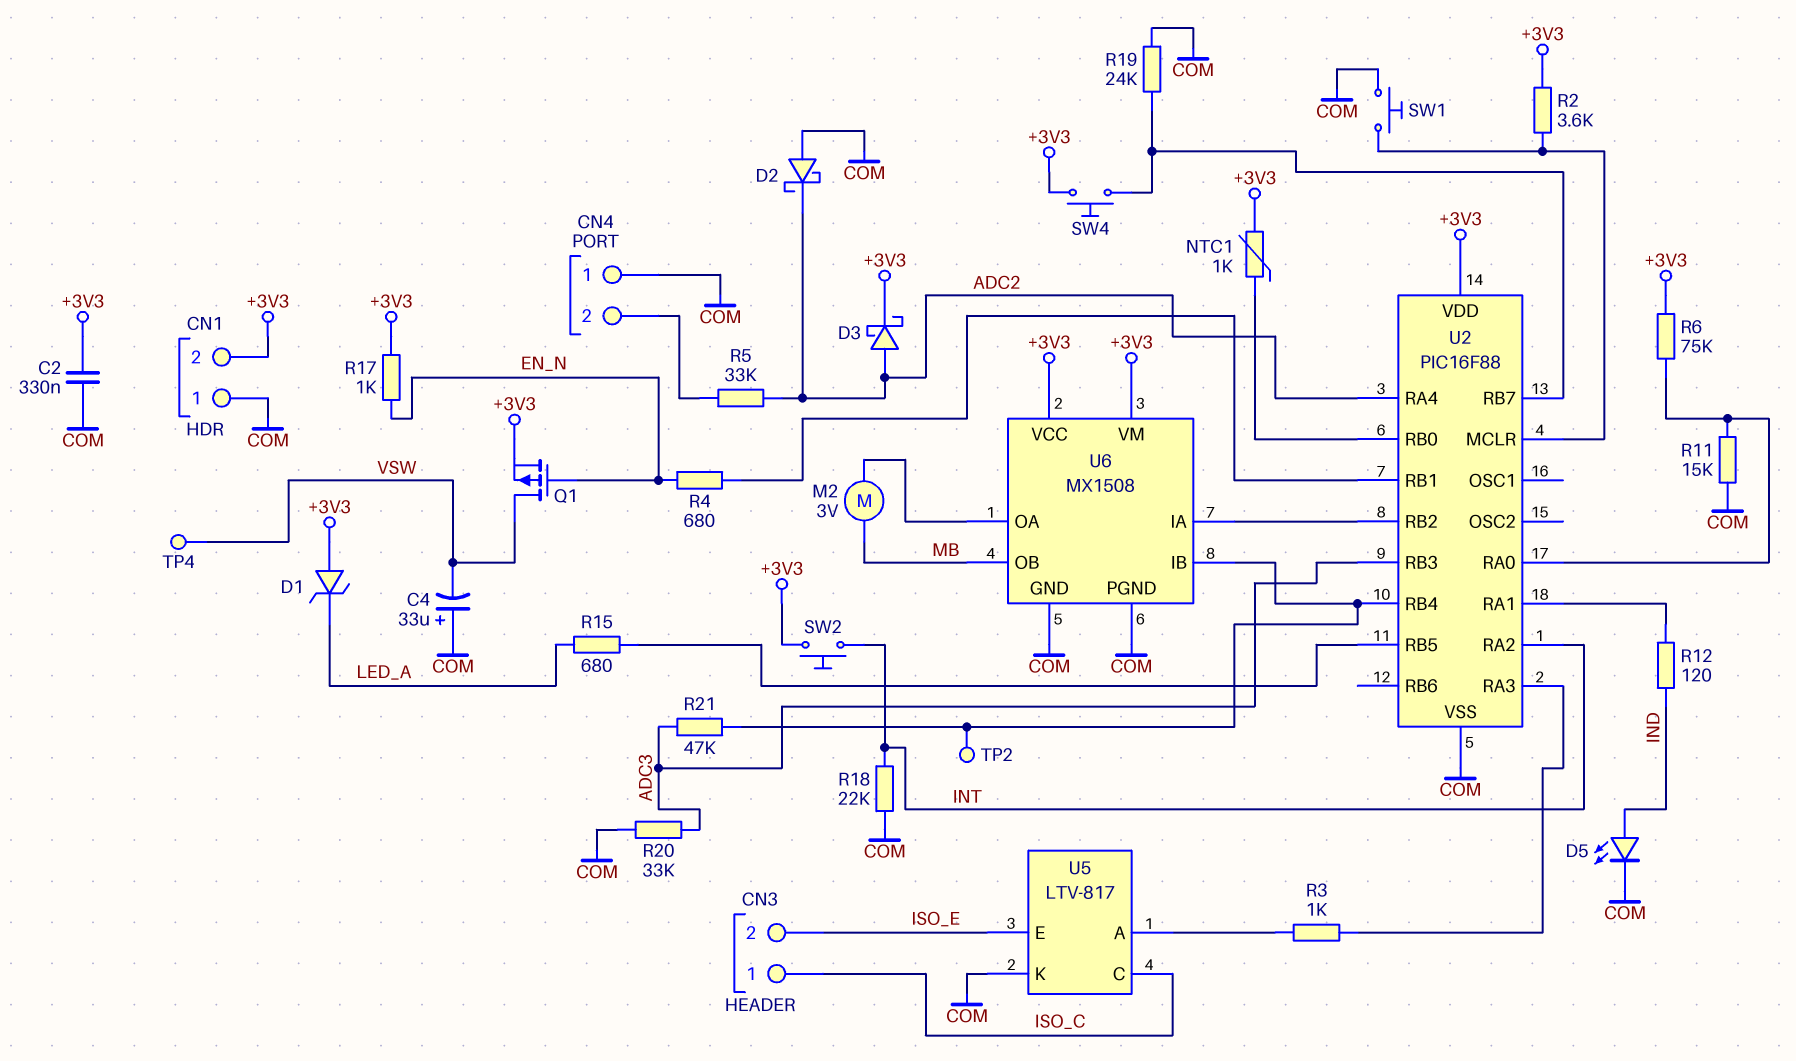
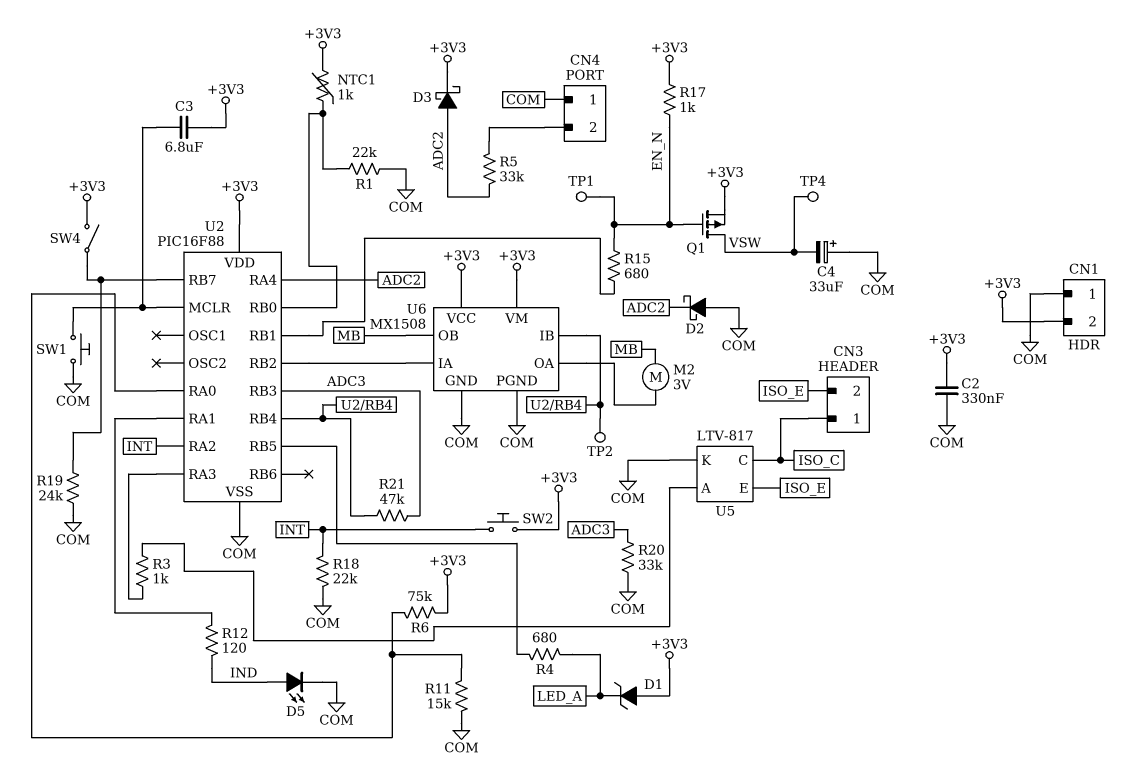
C3: none -> 6.8uF (+3V3, U2/MCLR)
R1: none -> 22k (COM, U2/RB0)
R2: 3.6k (+3V3, U2/MCLR) -> none
R4: 680 (EN_N, U2/RB1) -> 680 (LED_A, U2/RB5)
R15: 680 (LED_A, U2/RB5) -> 680 (EN_N, U2/RB1)
SW4: button (+3V3, U2/RB7) -> switch (+3V3, U2/RB7)
TP1: none -> test point (EN_N)

